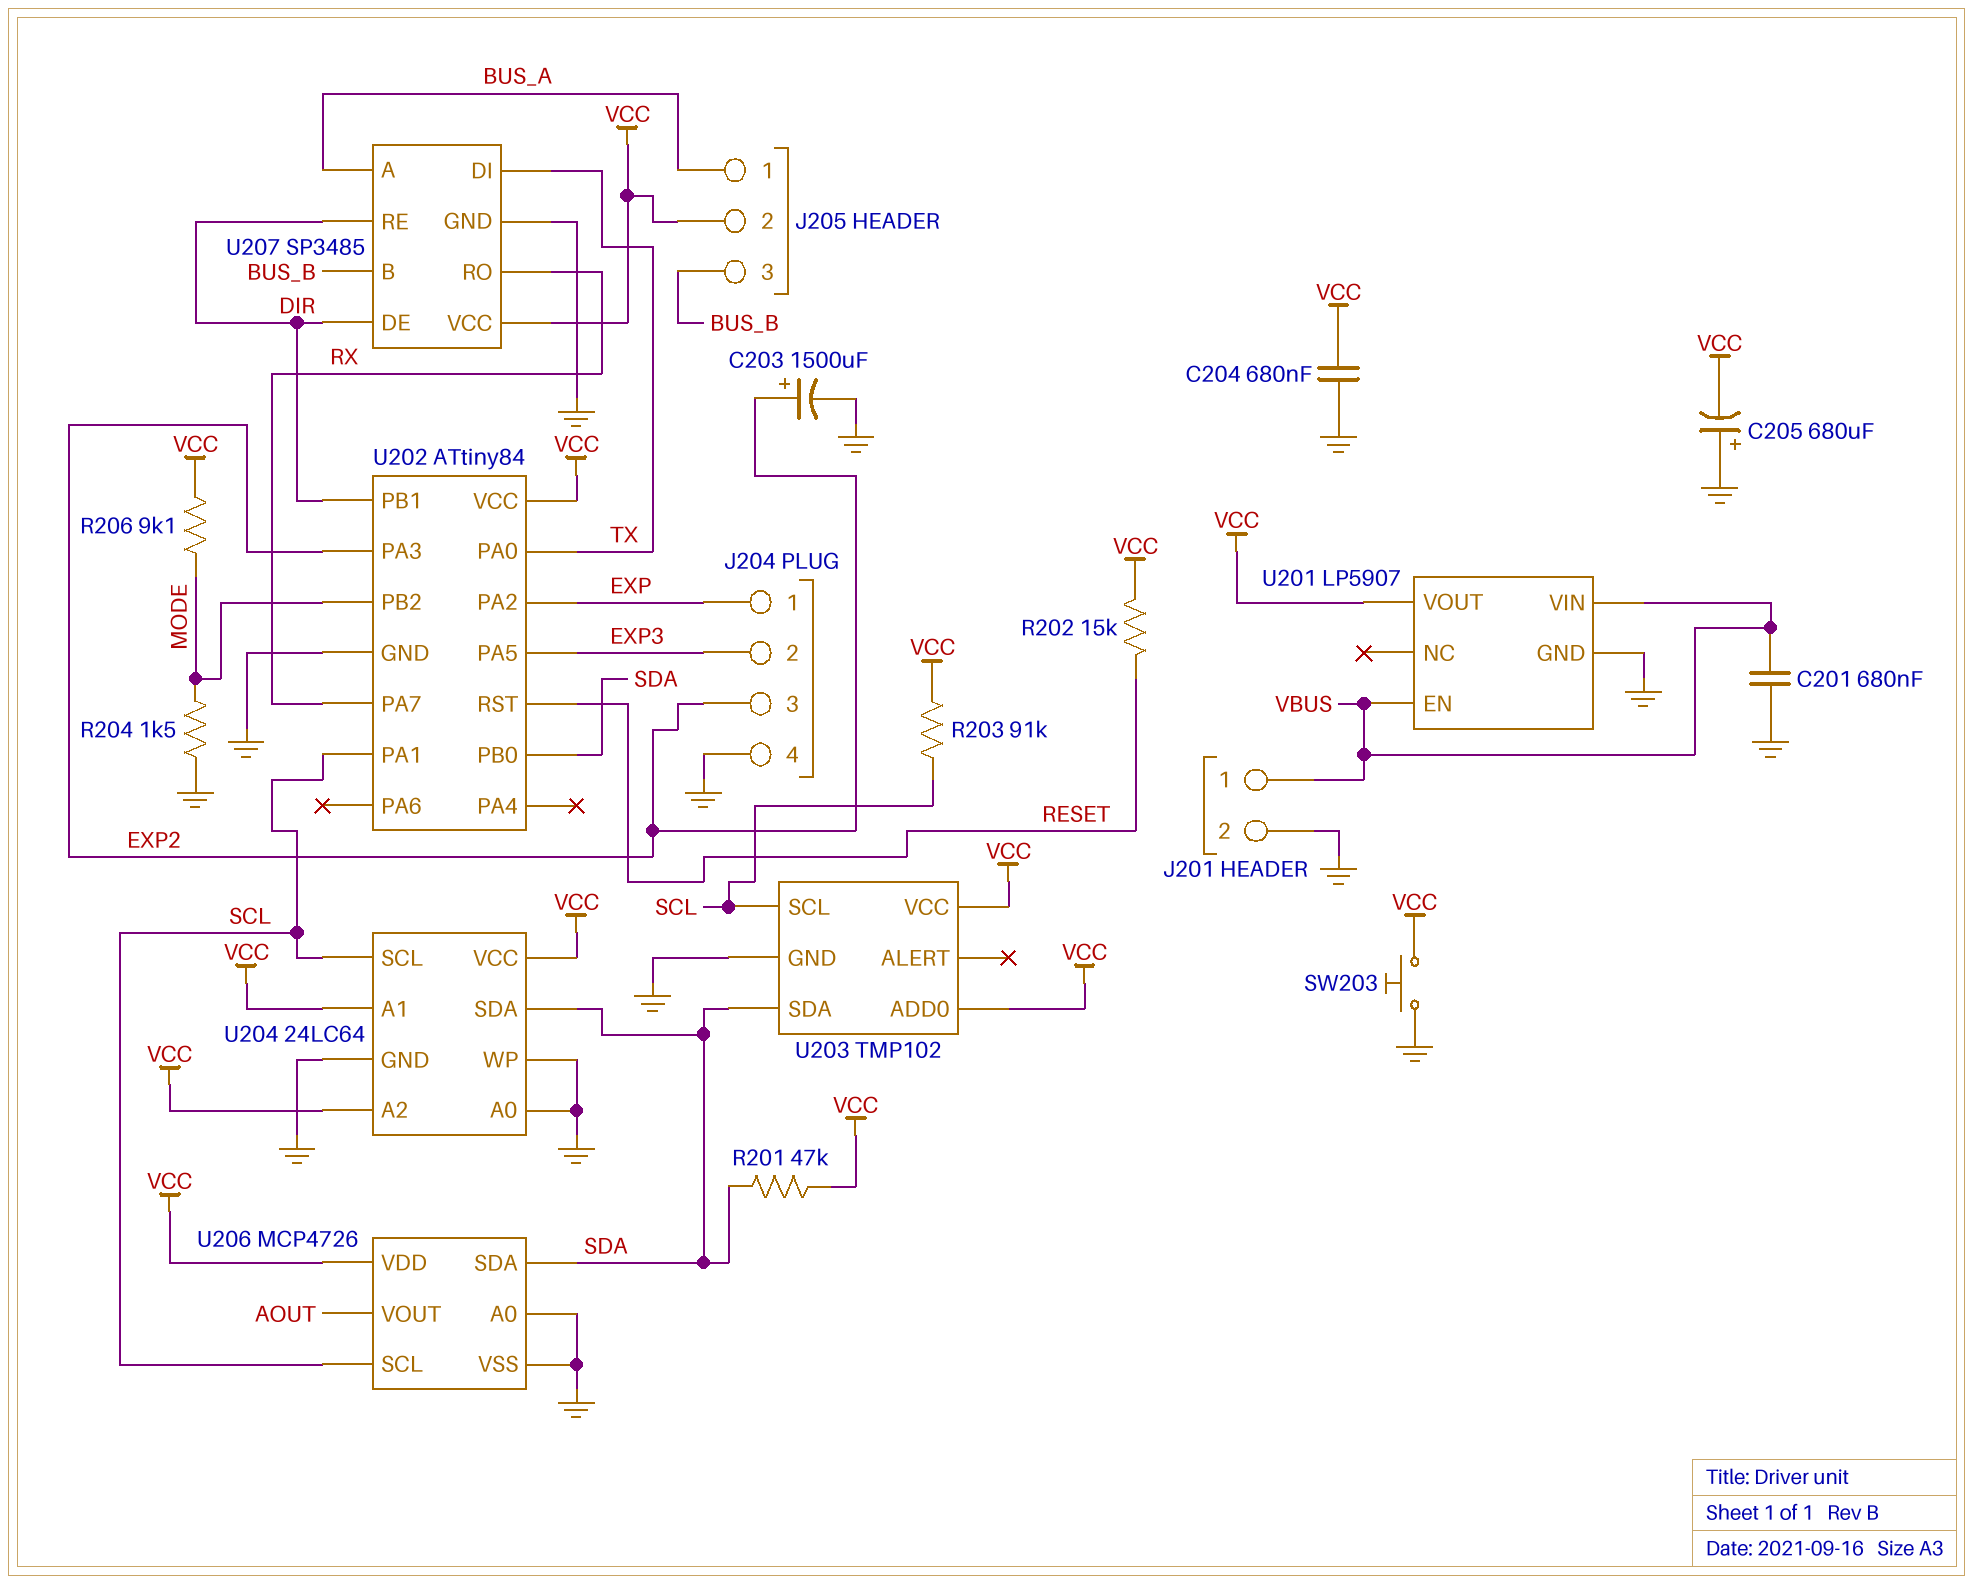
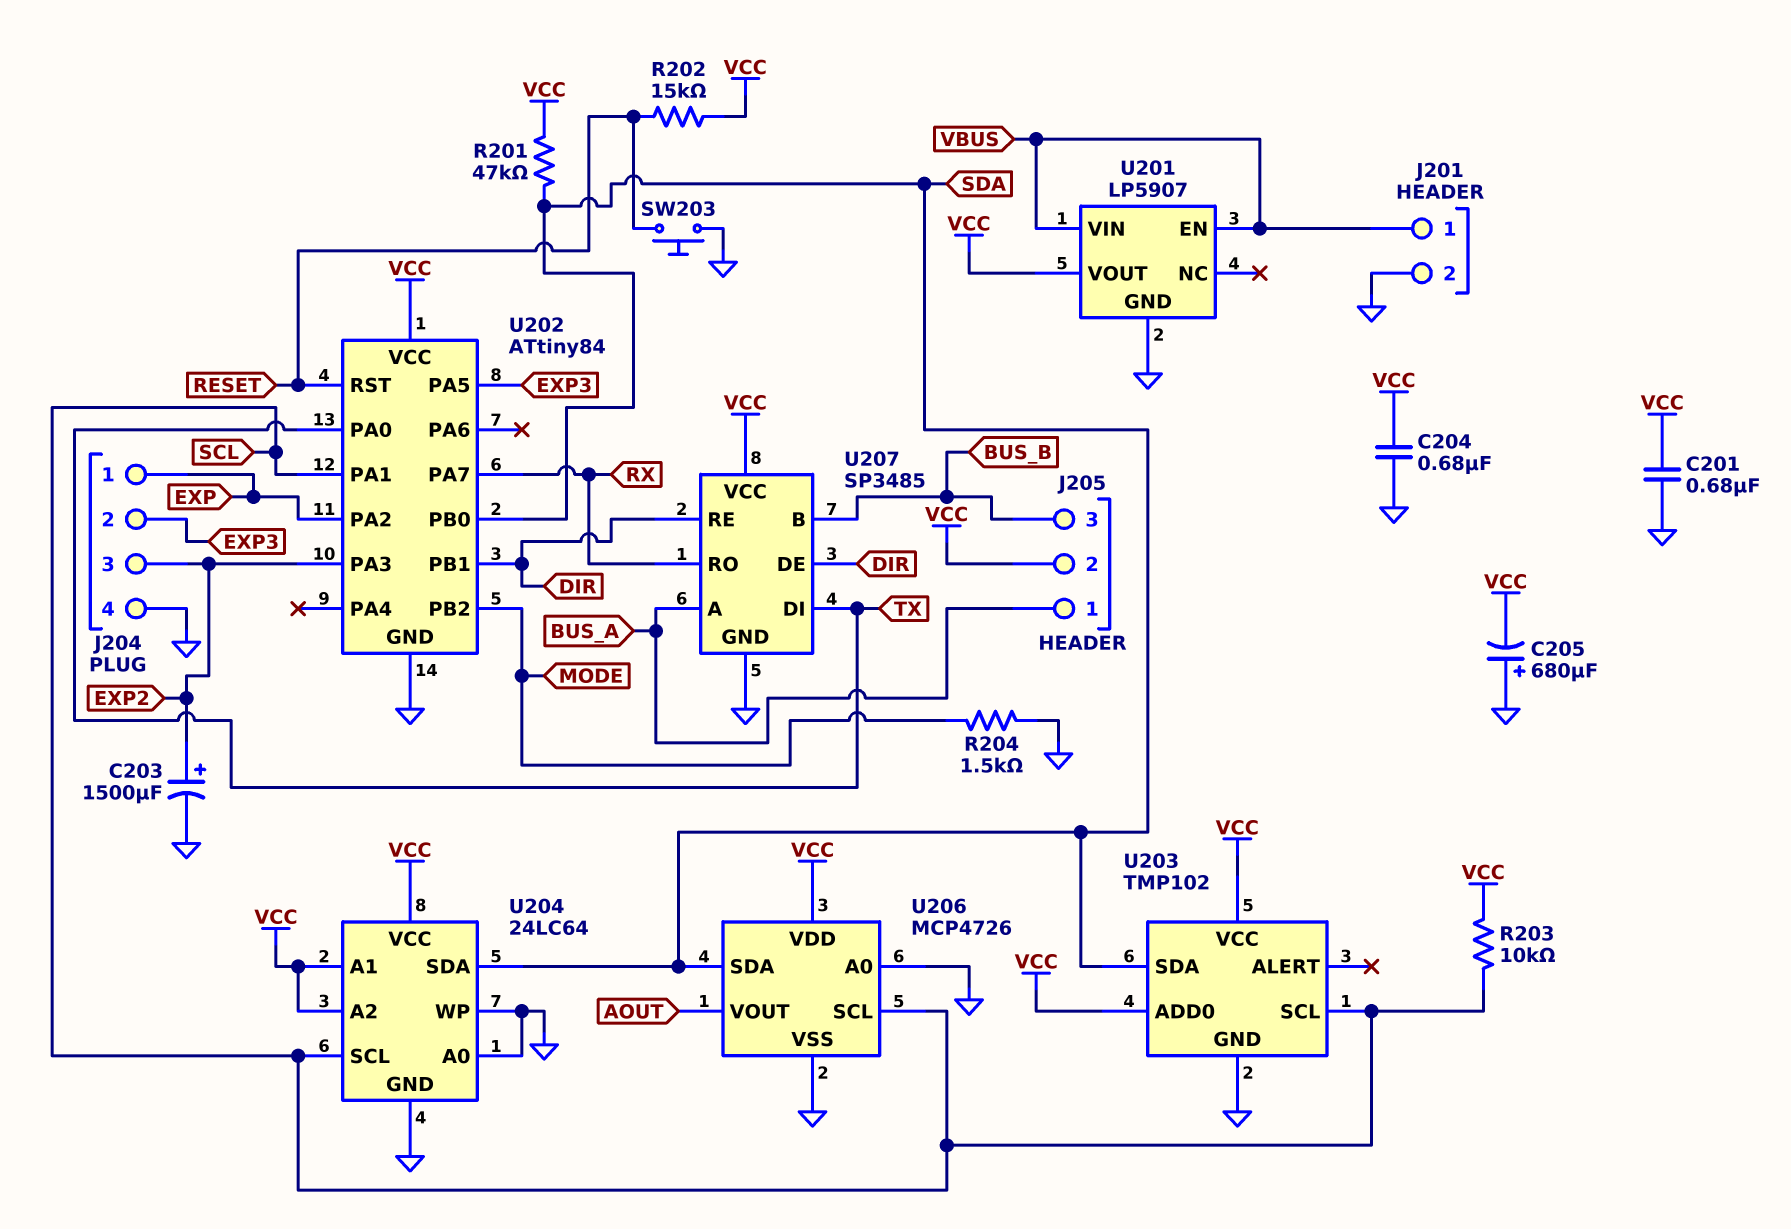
C201: 680nF (GND, VBUS) -> 680nF (GND, VCC)
R203: 91k (SCL, VCC) -> 10k (SCL, VCC)
R206: 9.1k (MODE, VCC) -> none
SW203: button (GND, VCC) -> button (GND, RESET)

